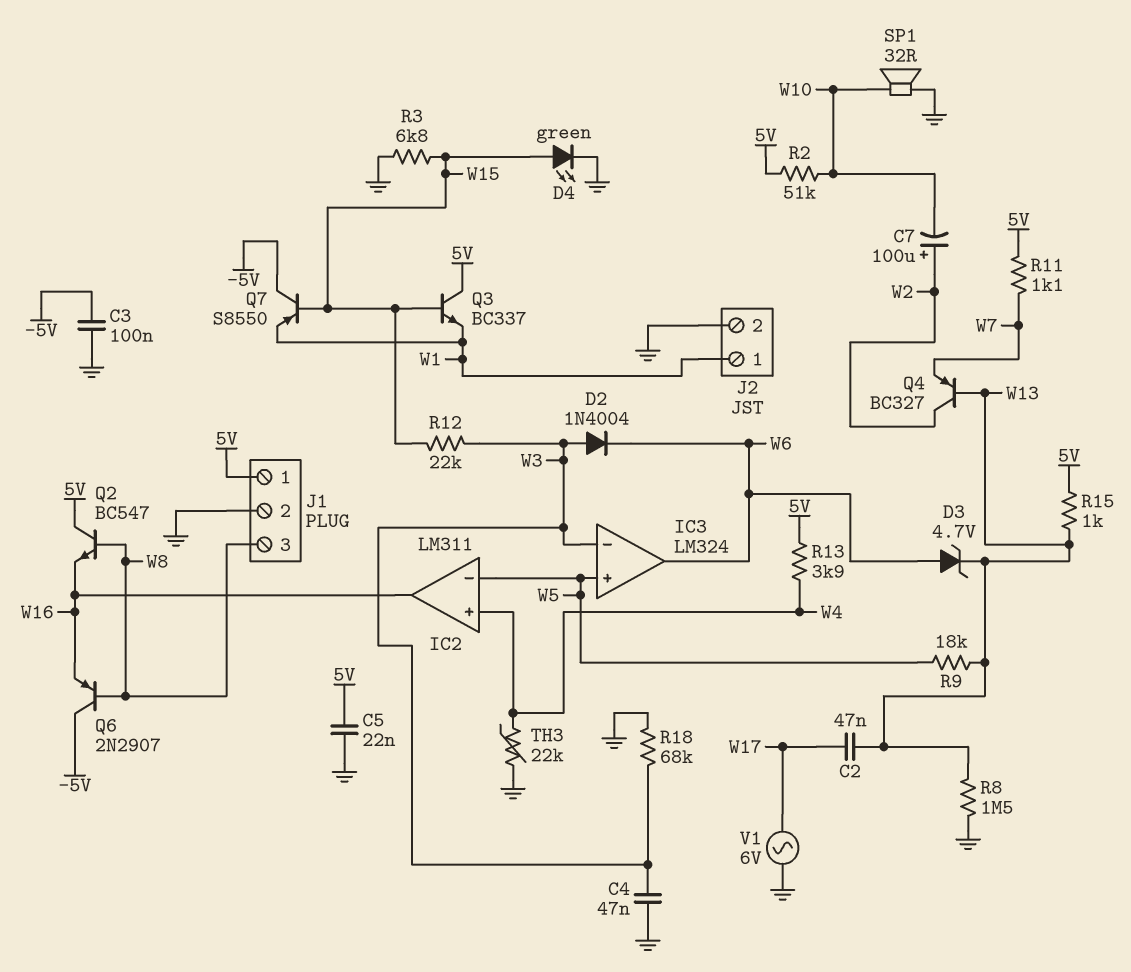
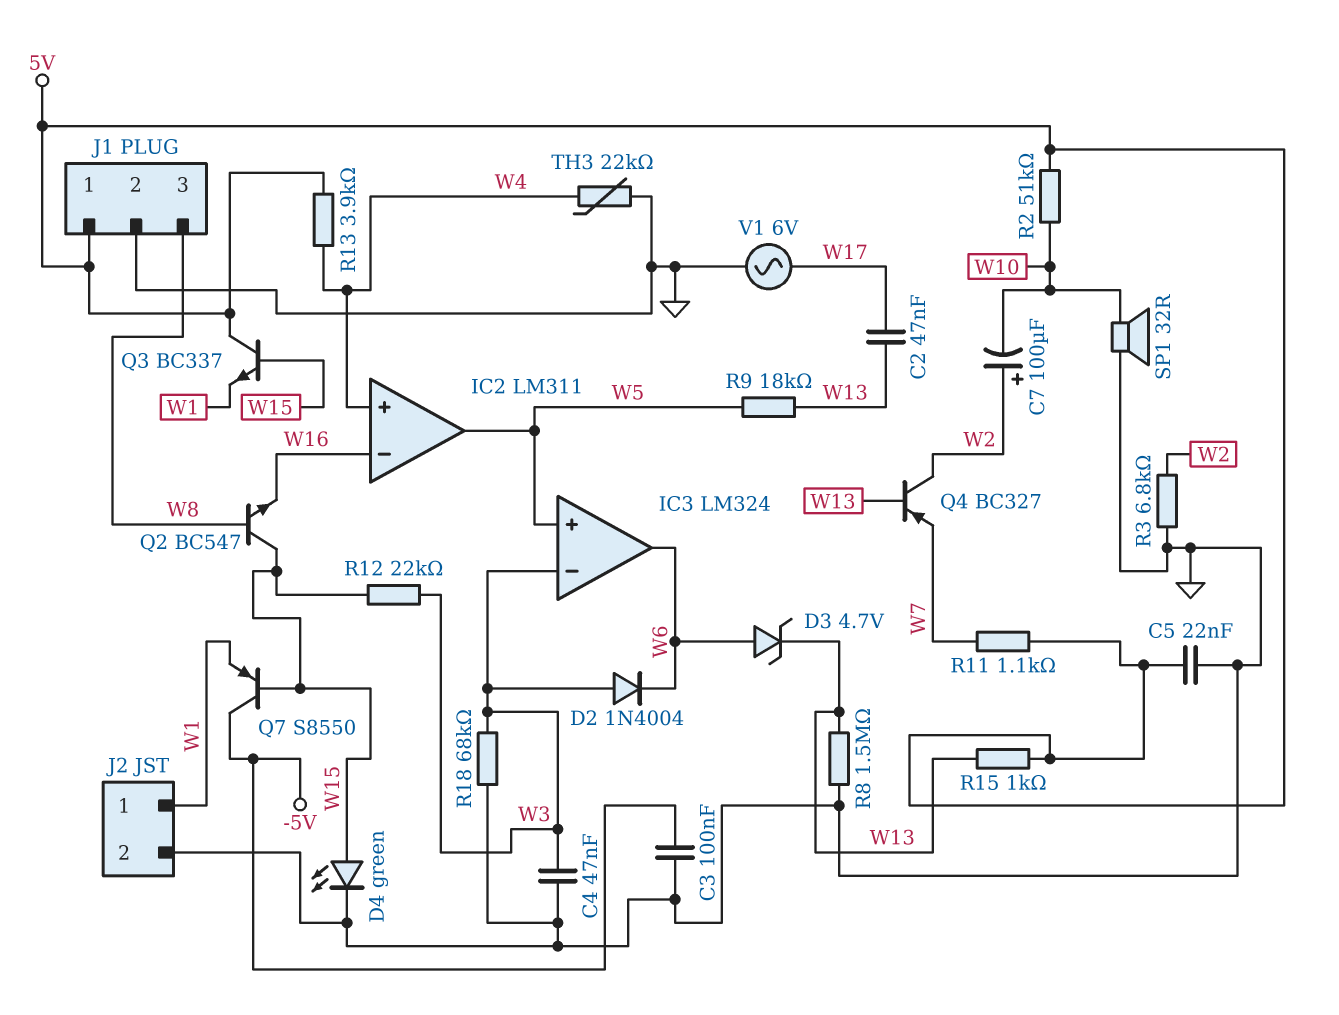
IC2 pin in-: W5 -> W16
IC2 pin out: W16 -> W5
Q2: NPN BC547 (B W8, C 5V, E W16) -> NPN BC547 (B W8, C W15, E W16)
Q6: PNP 2N2907 (B W8, C -5V, E W16) -> none
R3: 6.8k (GND, W15) -> 6.8k (GND, W2)

